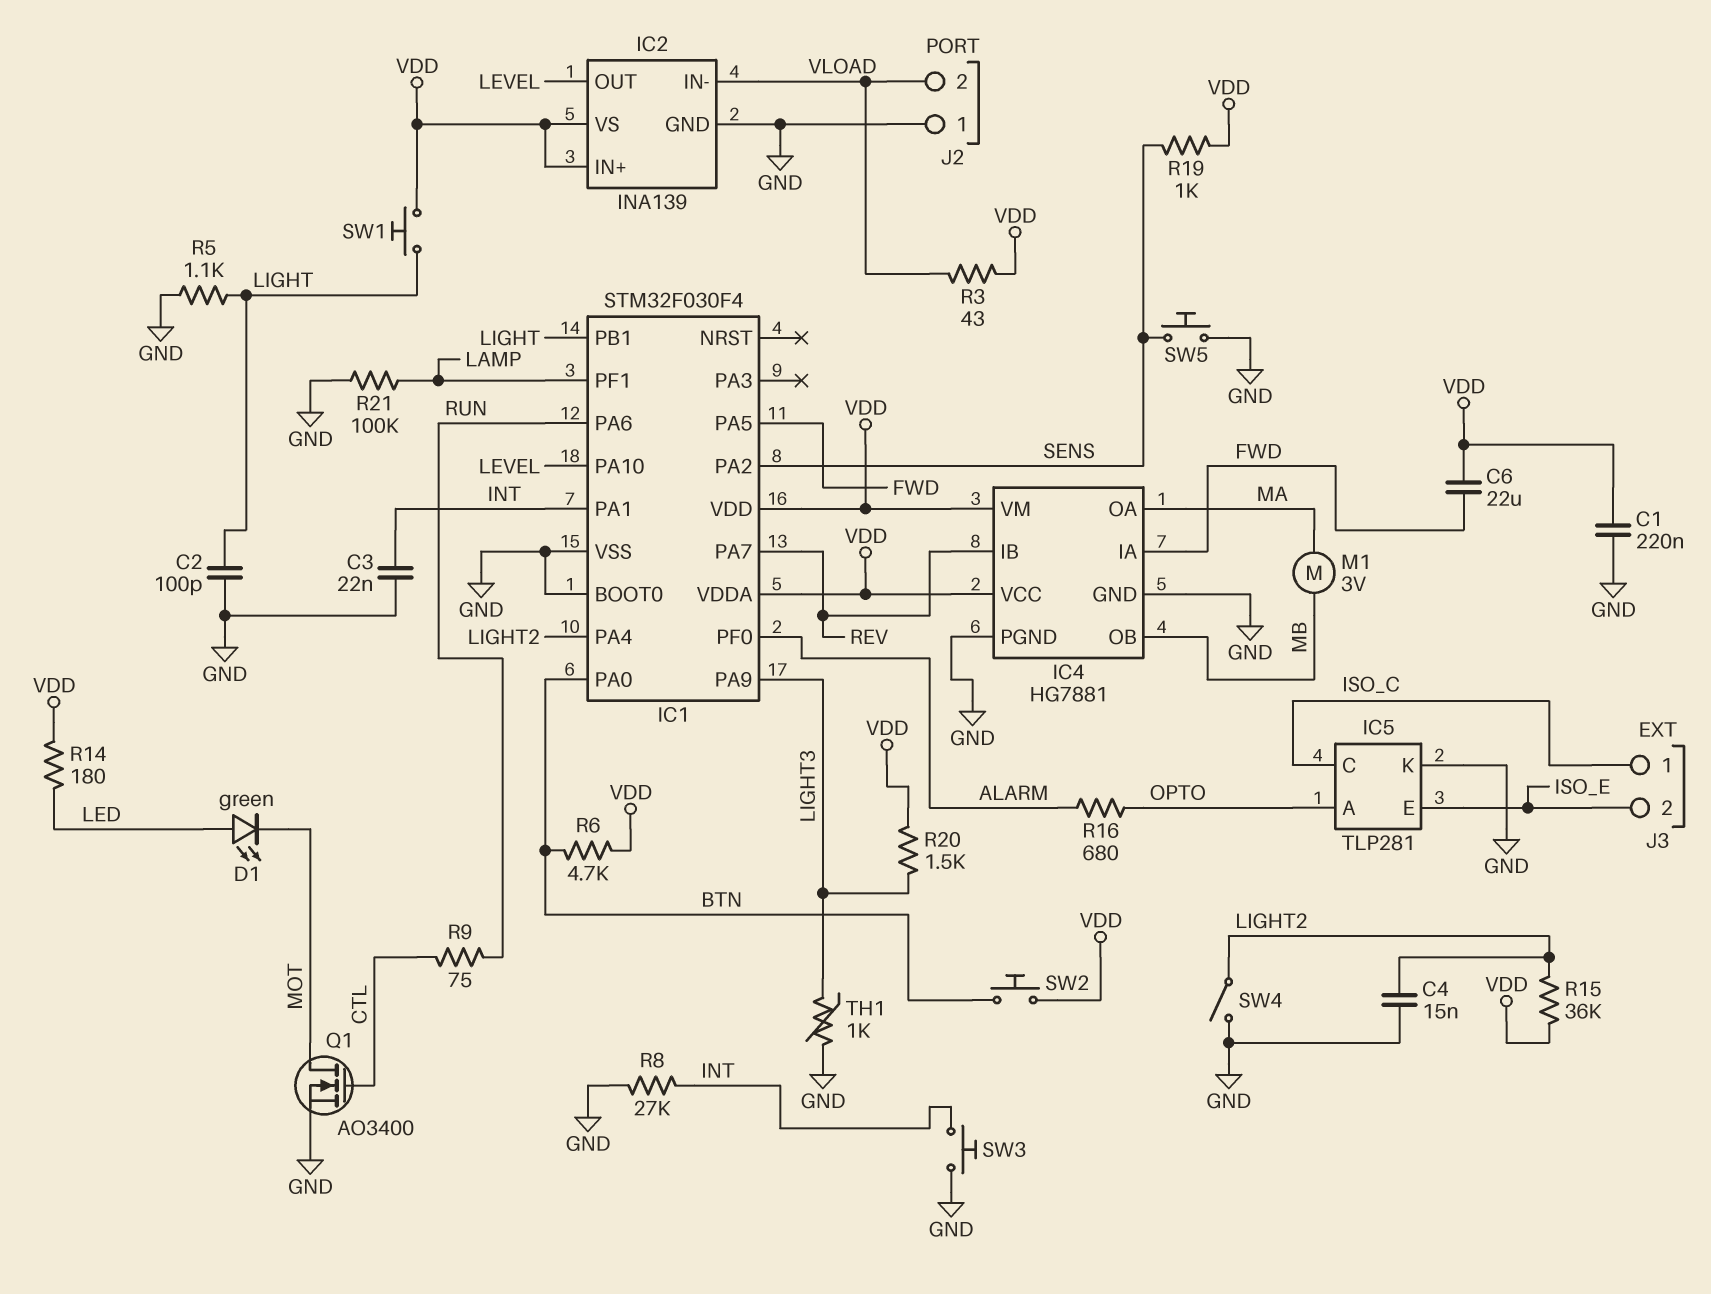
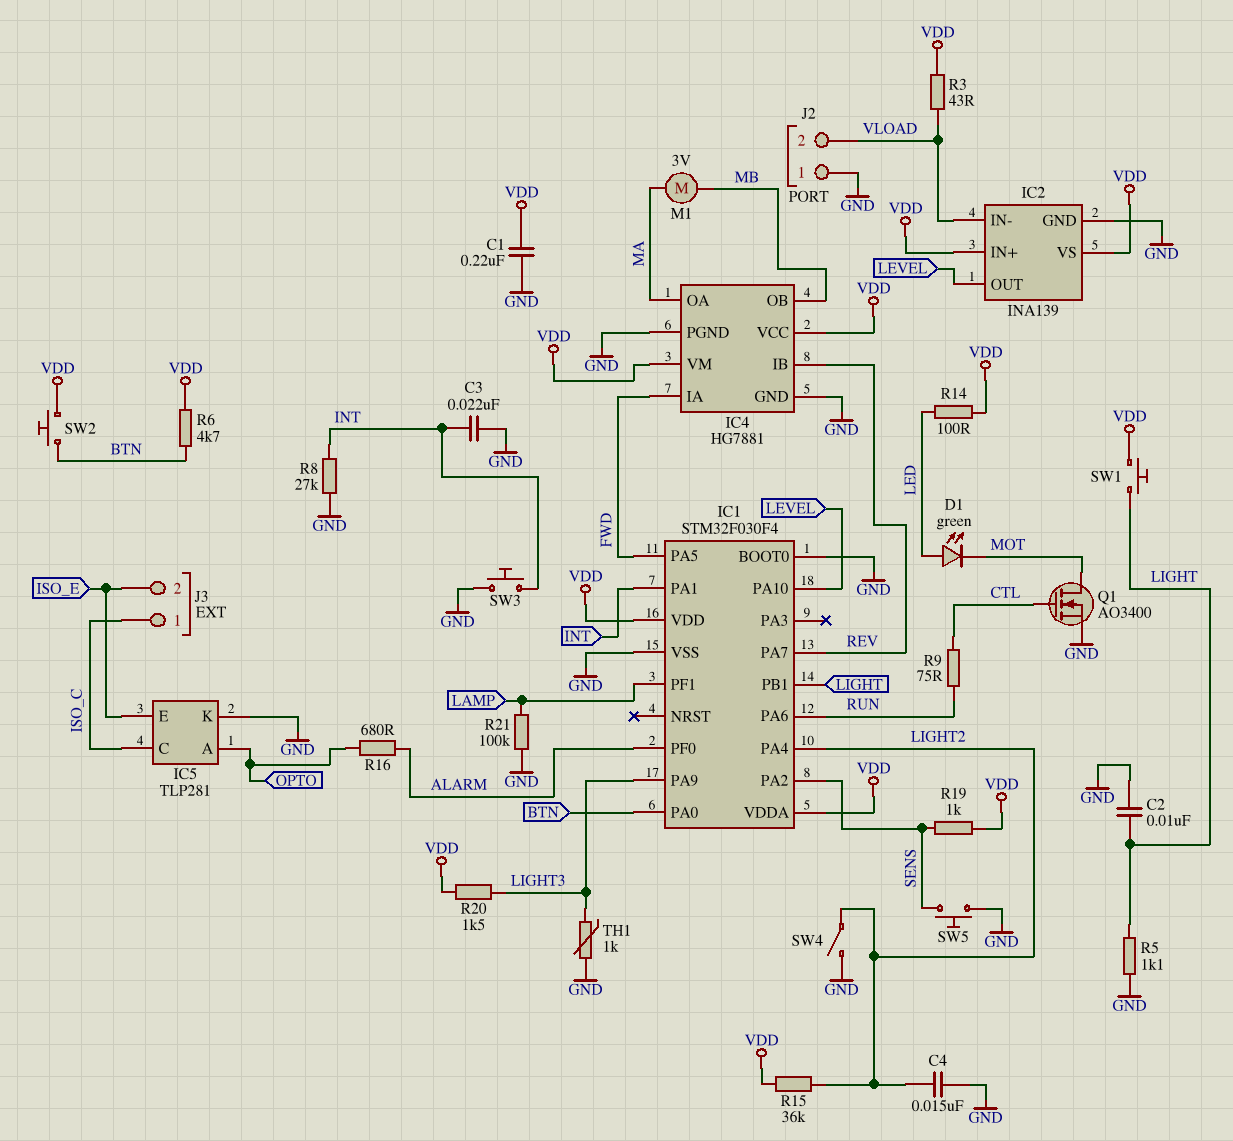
C2: 100pF (GND, LIGHT) -> 10nF (GND, LIGHT)
C6: 22uF (FWD, VDD) -> none
R14: 180 (LED, VDD) -> 100 (LED, VDD)

